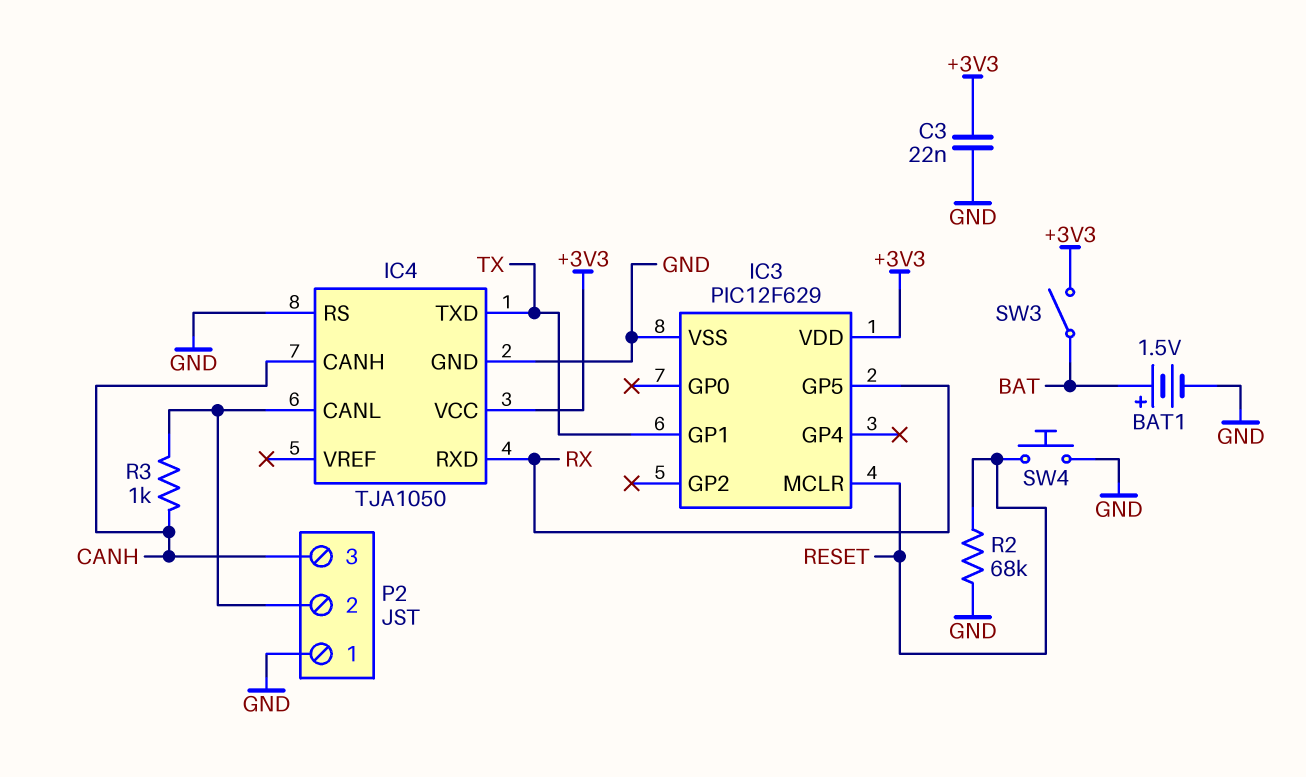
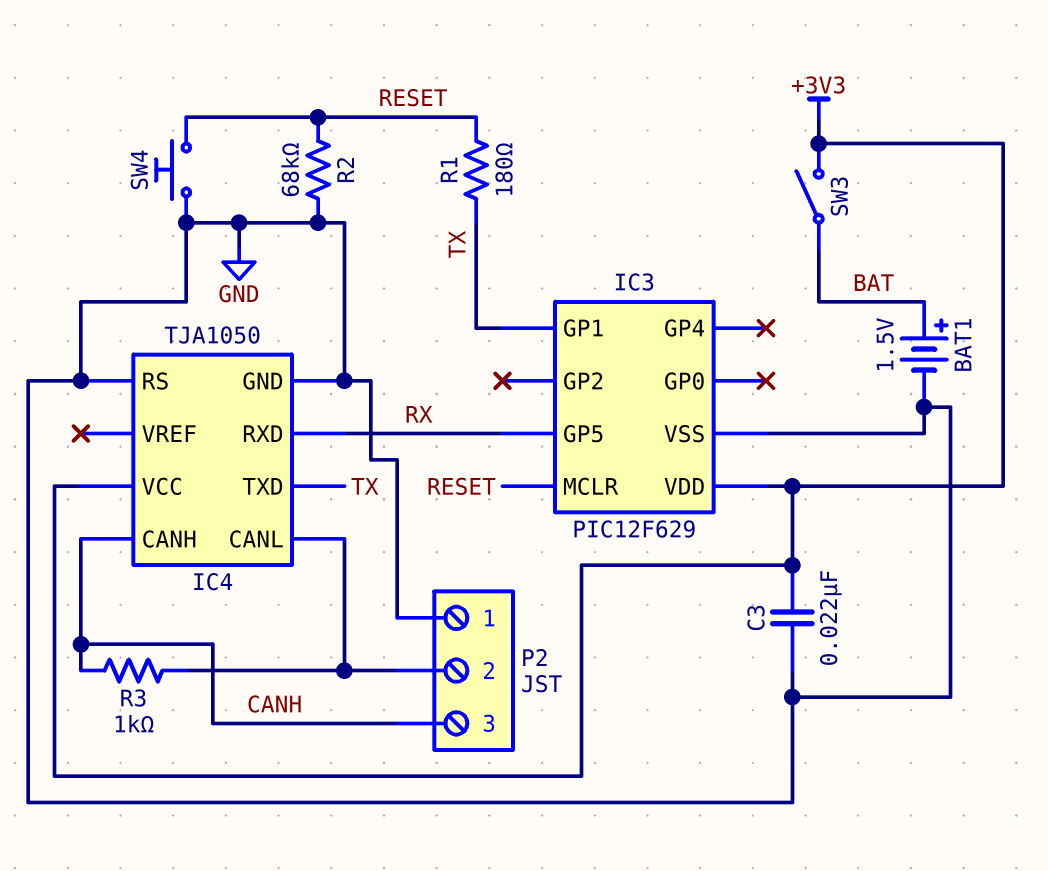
R1: none -> 180 (RESET, TX)

